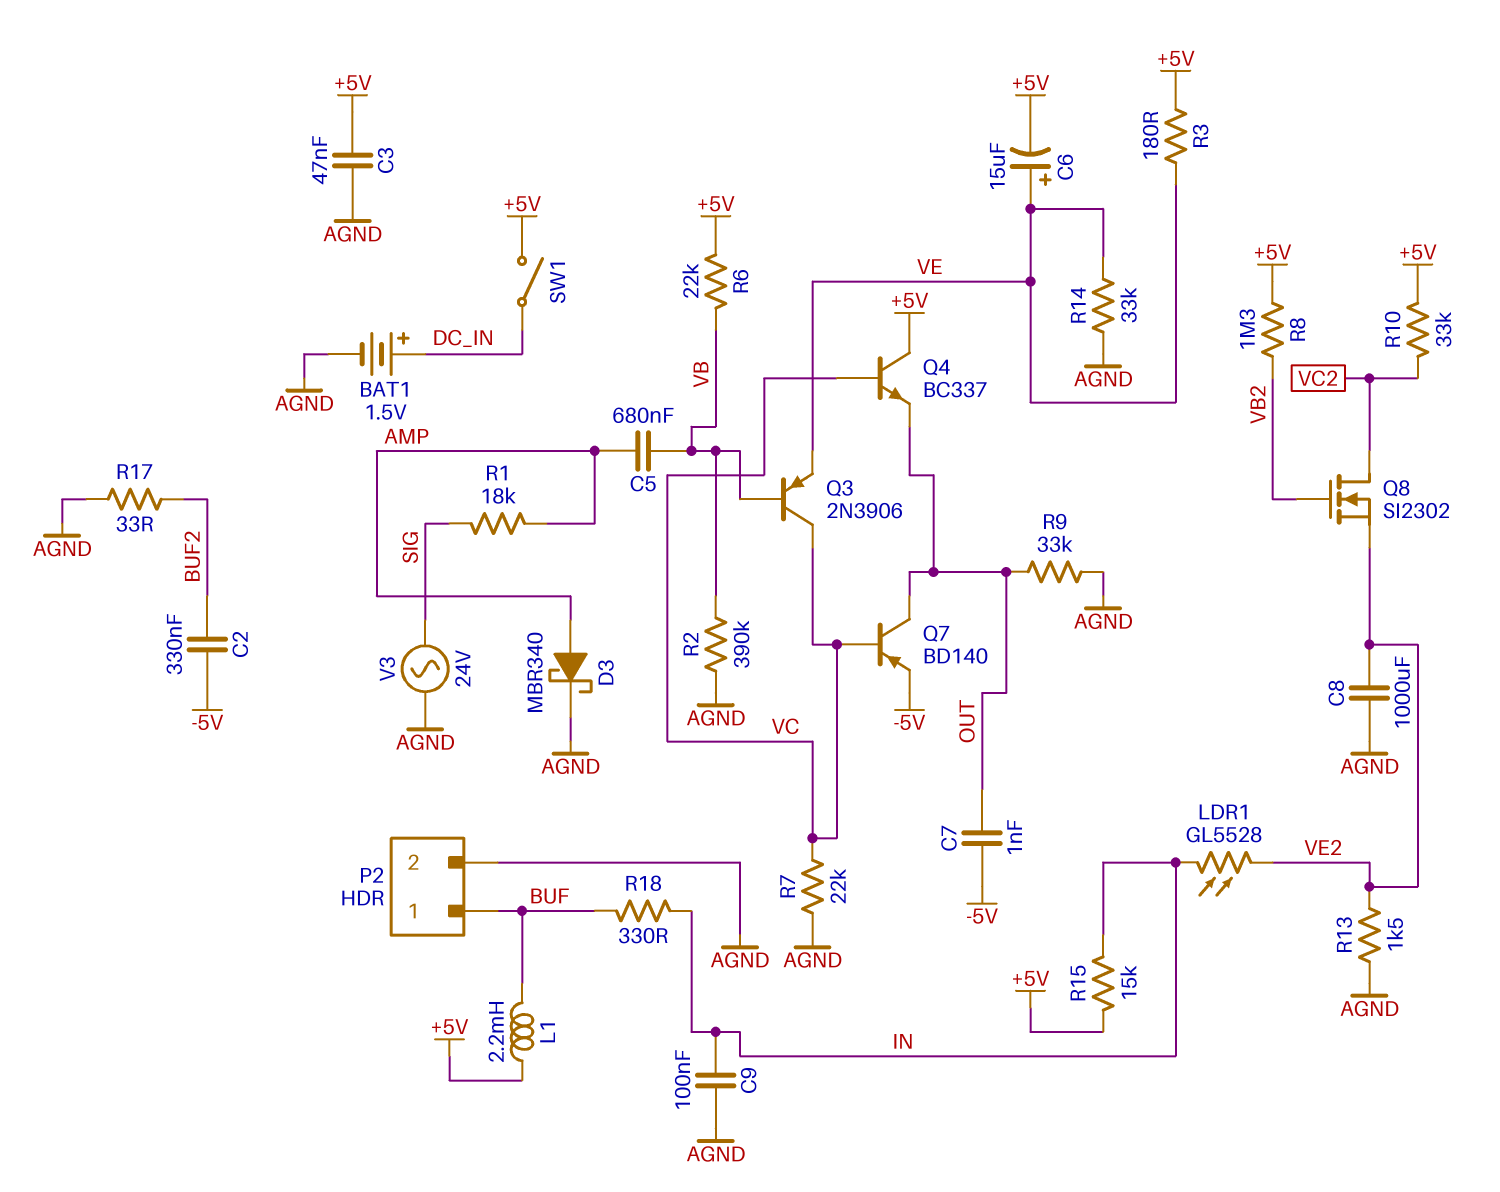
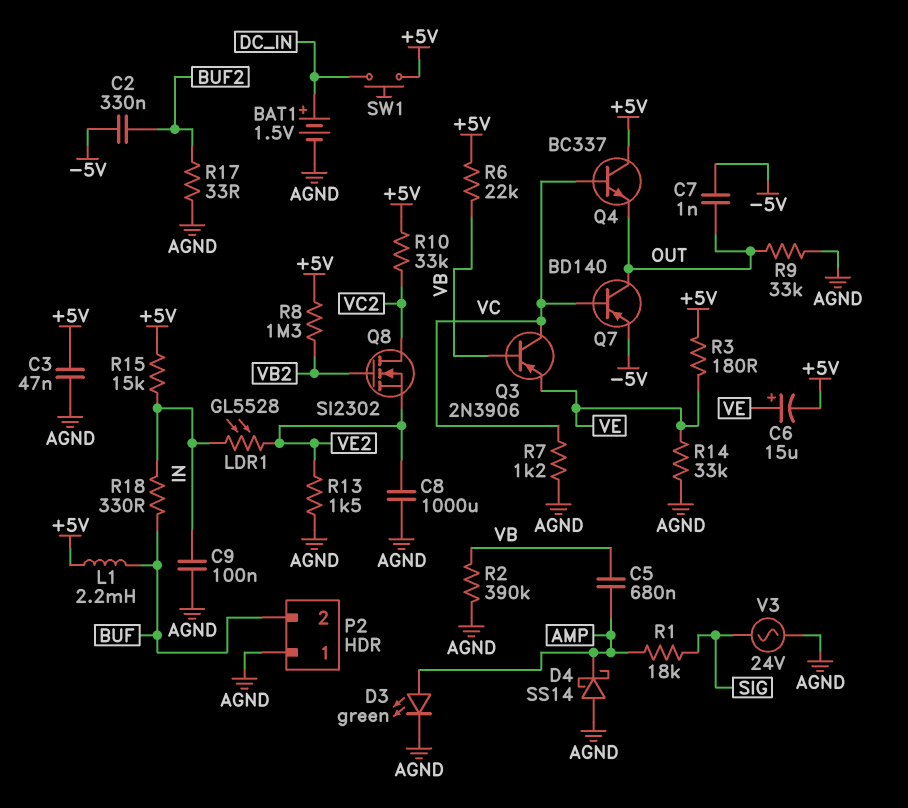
D3: schottky MBR340 (A AMP, K AGND) -> LED green (A AMP, K AGND)
D4: none -> schottky SS14 (A AGND, K AMP)
P2 pin 1: BUF -> AGND
P2 pin 2: AGND -> BUF
R7: 22k (AGND, VC) -> 1.2k (AGND, VC)
SW1: switch (+5V, DC_IN) -> button (+5V, DC_IN)

